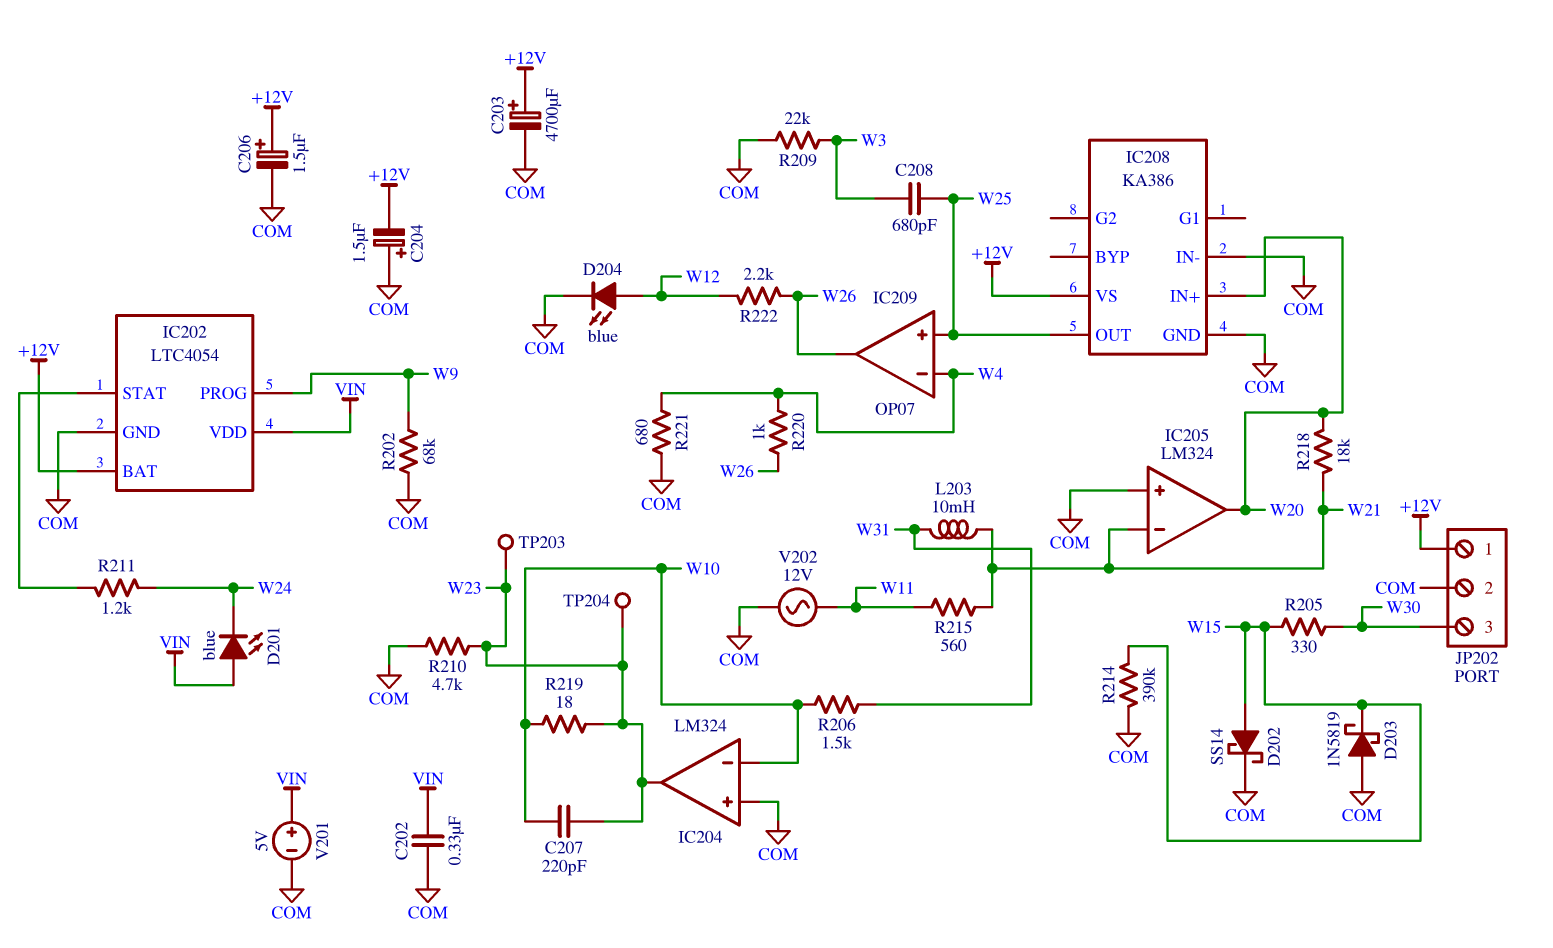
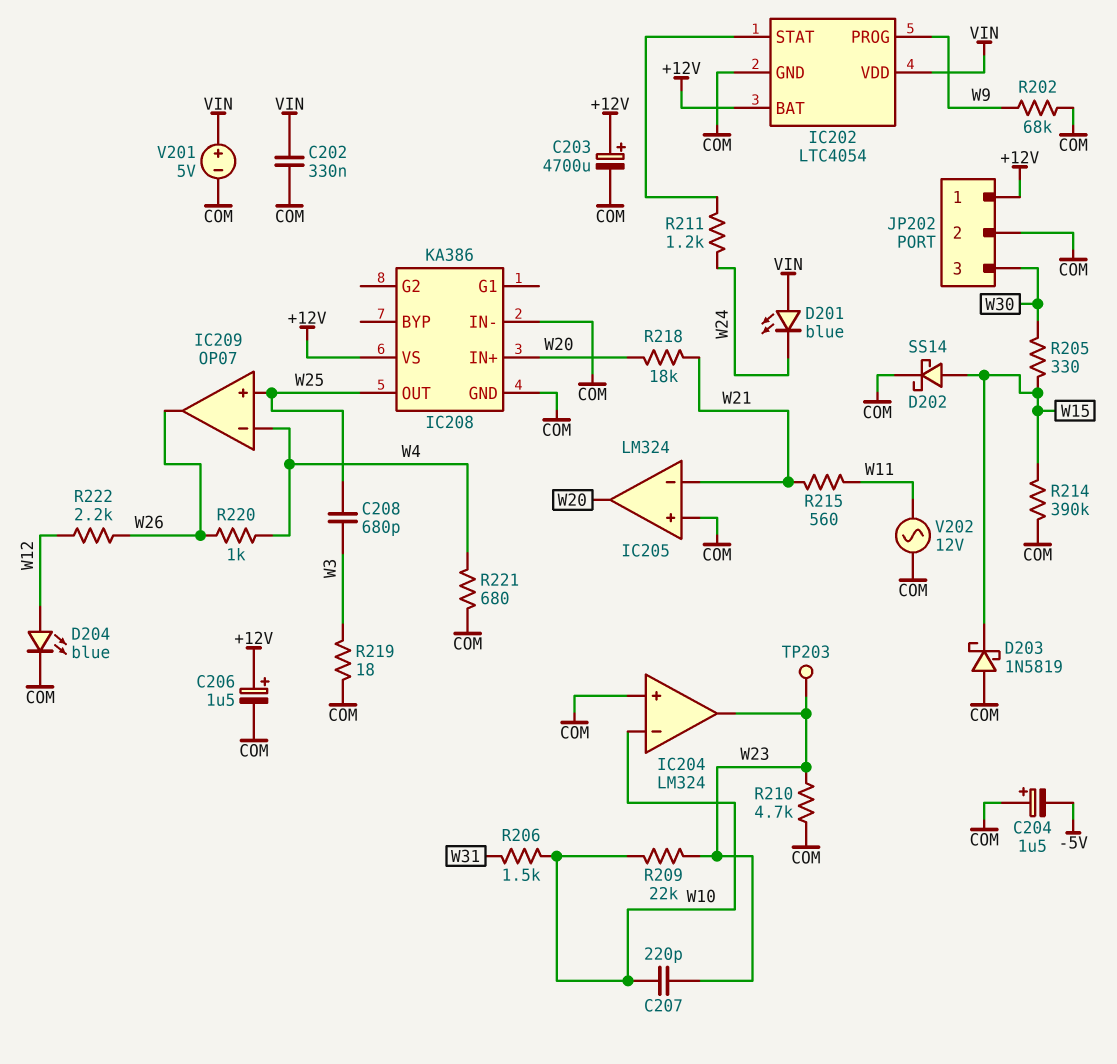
C204: 1.5uF (plus COM, minus +12V) -> 1.5uF (plus COM, minus -5V)
L203: 10mH (W21, W31) -> none
R209: 22k (COM, W3) -> 22k (W10, W23)
R219: 18 (W10, W23) -> 18 (COM, W3)
TP204: test point (W23) -> none

